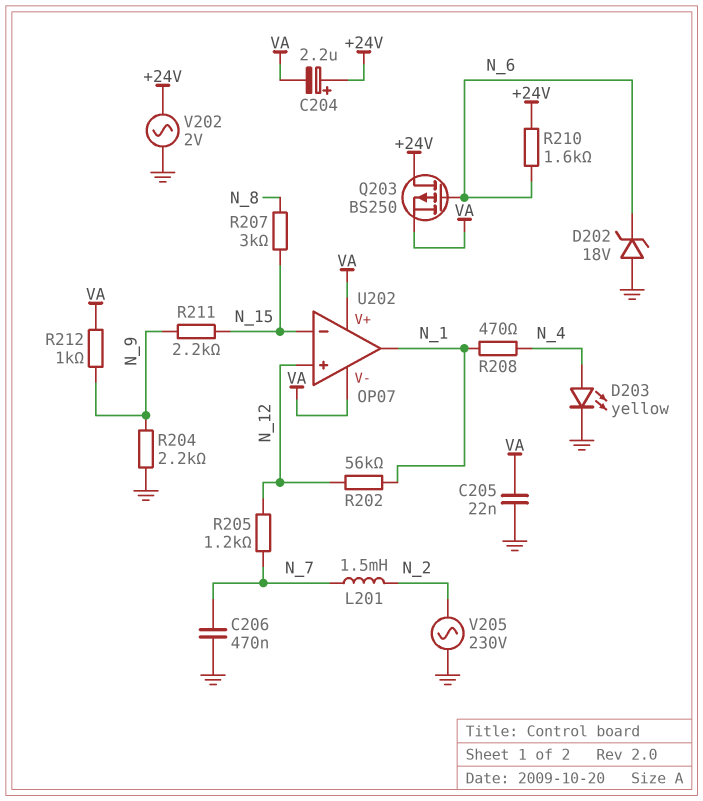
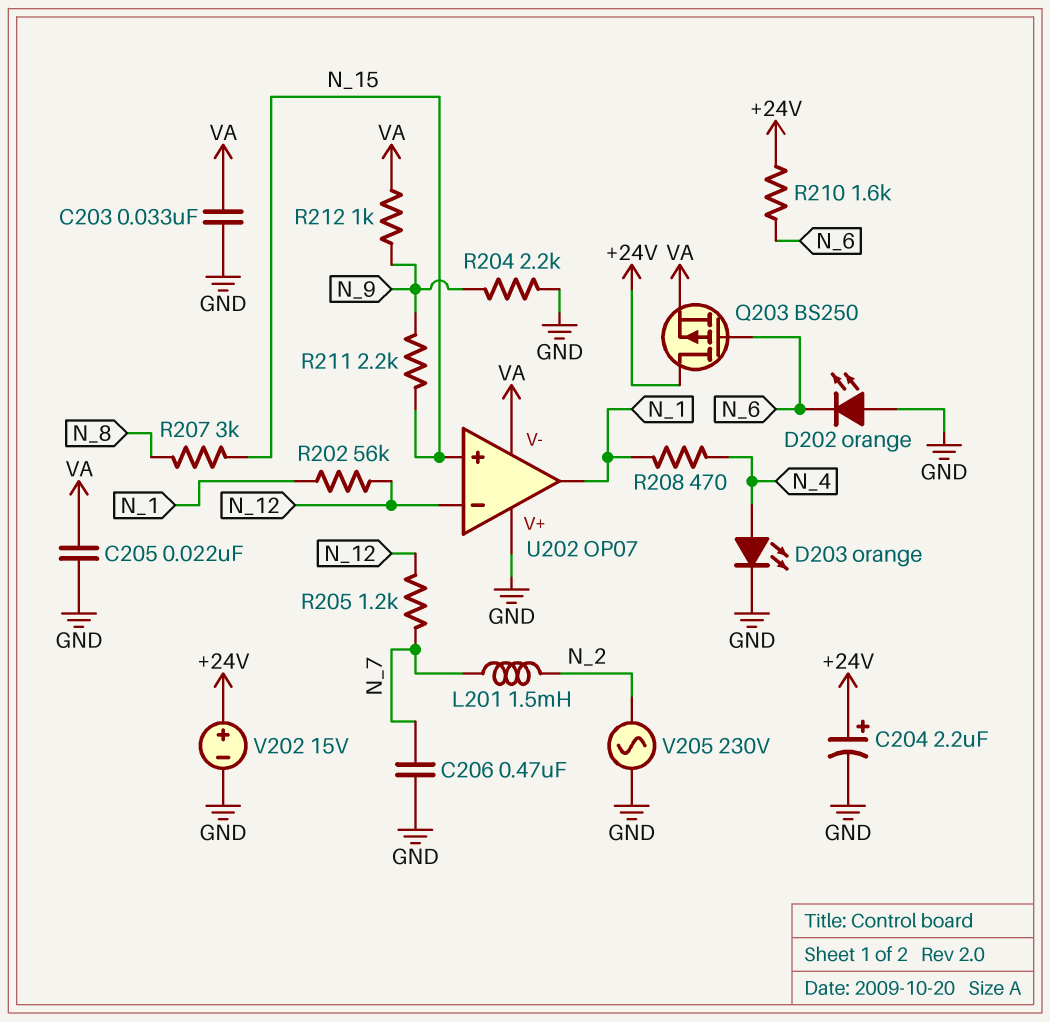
C203: none -> 33nF (GND, VA)
C204: 2.2uF (plus +24V, minus VA) -> 2.2uF (plus +24V, minus GND)
D202: zener 18V (A GND, K N_6) -> LED orange (A GND, K N_6)
D203: LED yellow (A N_4, K GND) -> LED orange (A N_4, K GND)
U202 pin V+: VA -> GND
U202 pin in+: N_12 -> N_15
U202 pin in-: N_15 -> N_12
V202: AC 2V (+24V, GND) -> 15V (plus +24V, minus GND)

